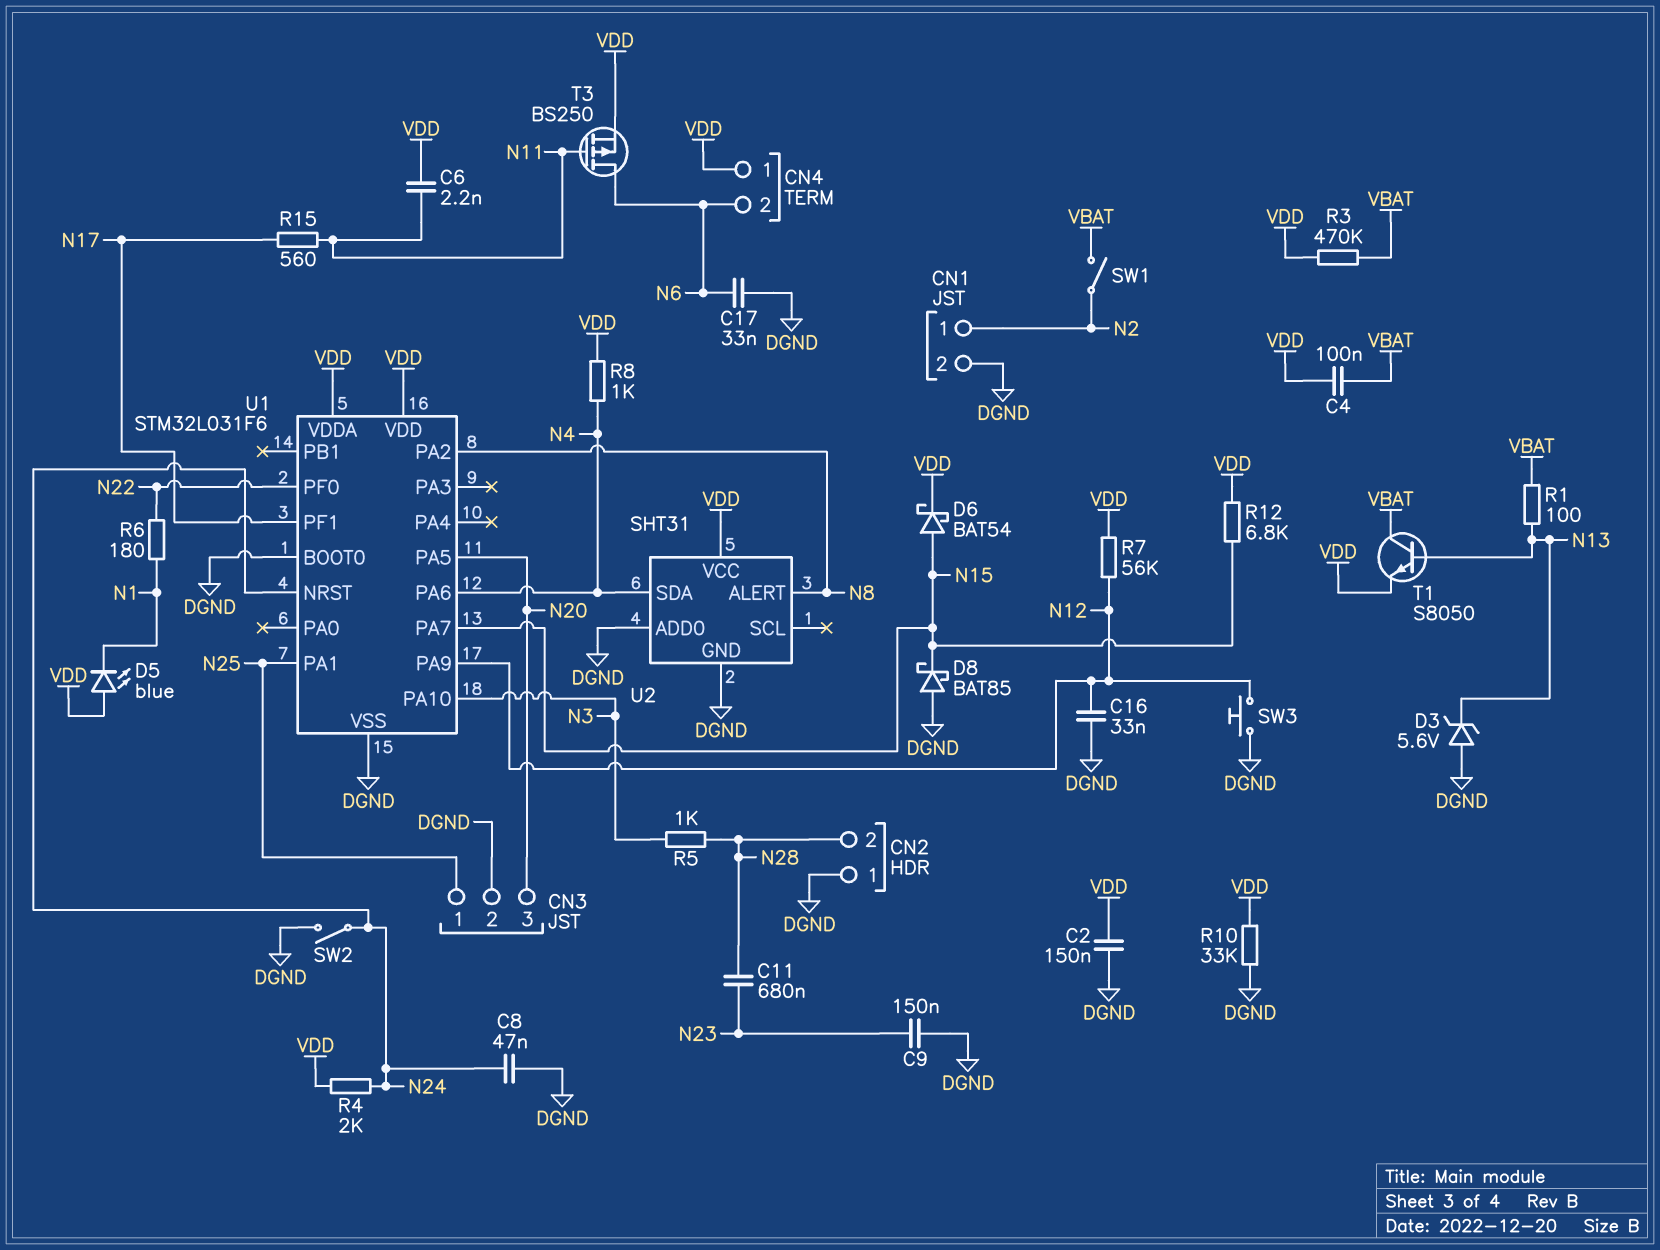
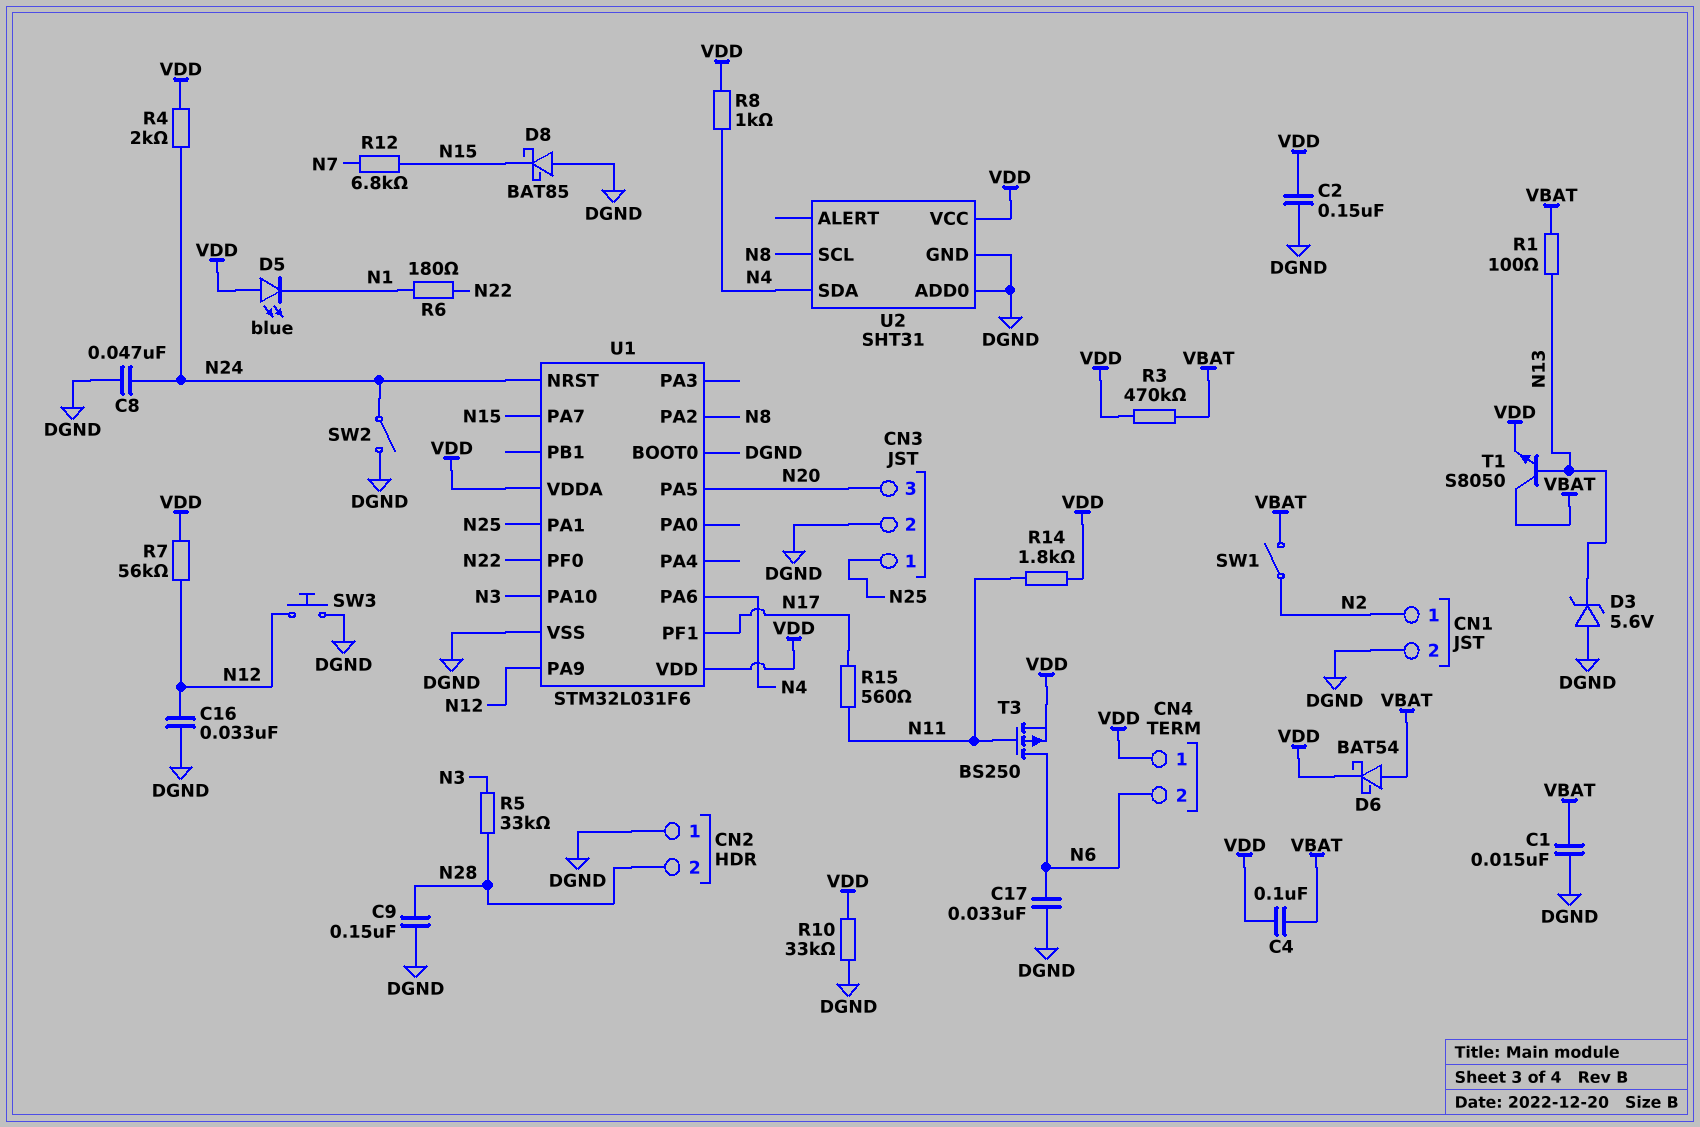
C1: none -> 15nF (DGND, VBAT)
C6: 2.2nF (N11, VDD) -> none
C9: 150nF (DGND, N23) -> 150nF (DGND, N28)
C11: 680nF (N23, N28) -> none
D6: schottky BAT54 (A N15, K VDD) -> schottky BAT54 (A VBAT, K VDD)
R5: 1k (N3, N28) -> 33k (N3, N28)
R12: 6.8k (N15, VDD) -> 6.8k (N7, N15)
R14: none -> 1.8k (N11, VDD)
U2 pin ALERT: N8 -> none
U2 pin SCL: none -> N8

